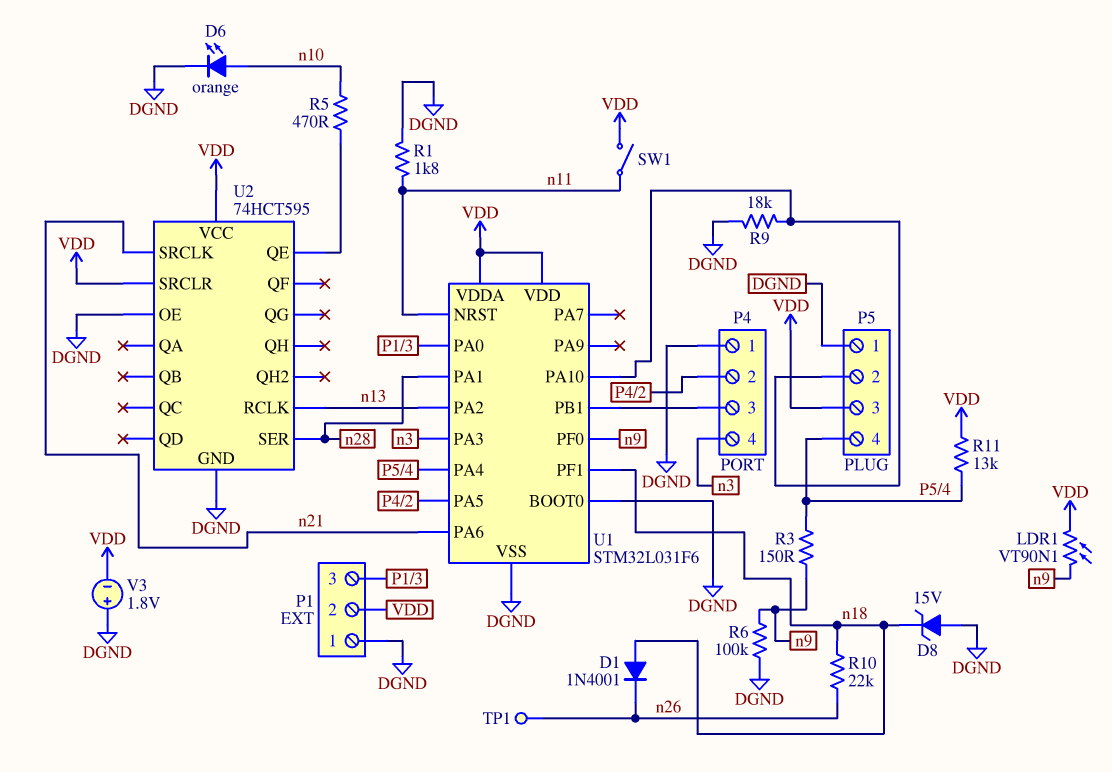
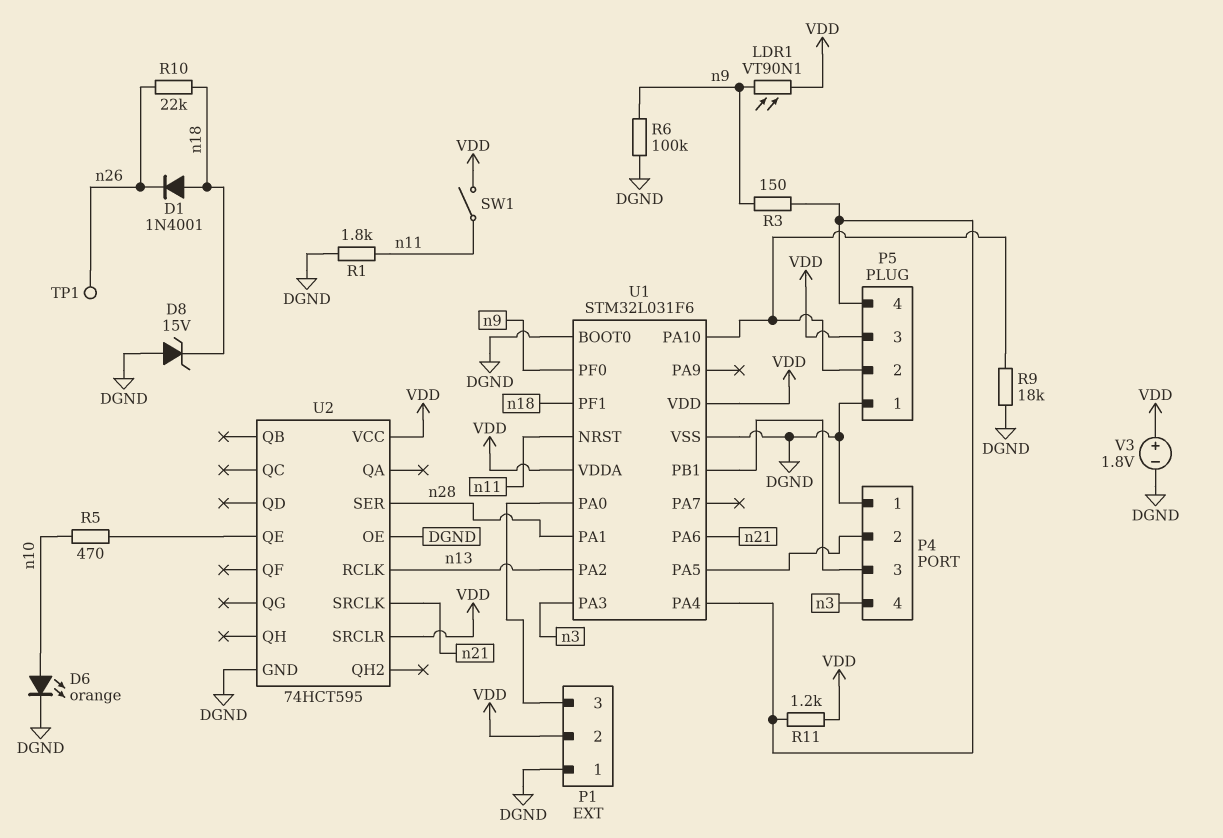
R11: 13k (P5/4, VDD) -> 1.2k (P5/4, VDD)
V3: 1.8V (plus DGND, minus VDD) -> 1.8V (plus VDD, minus DGND)

